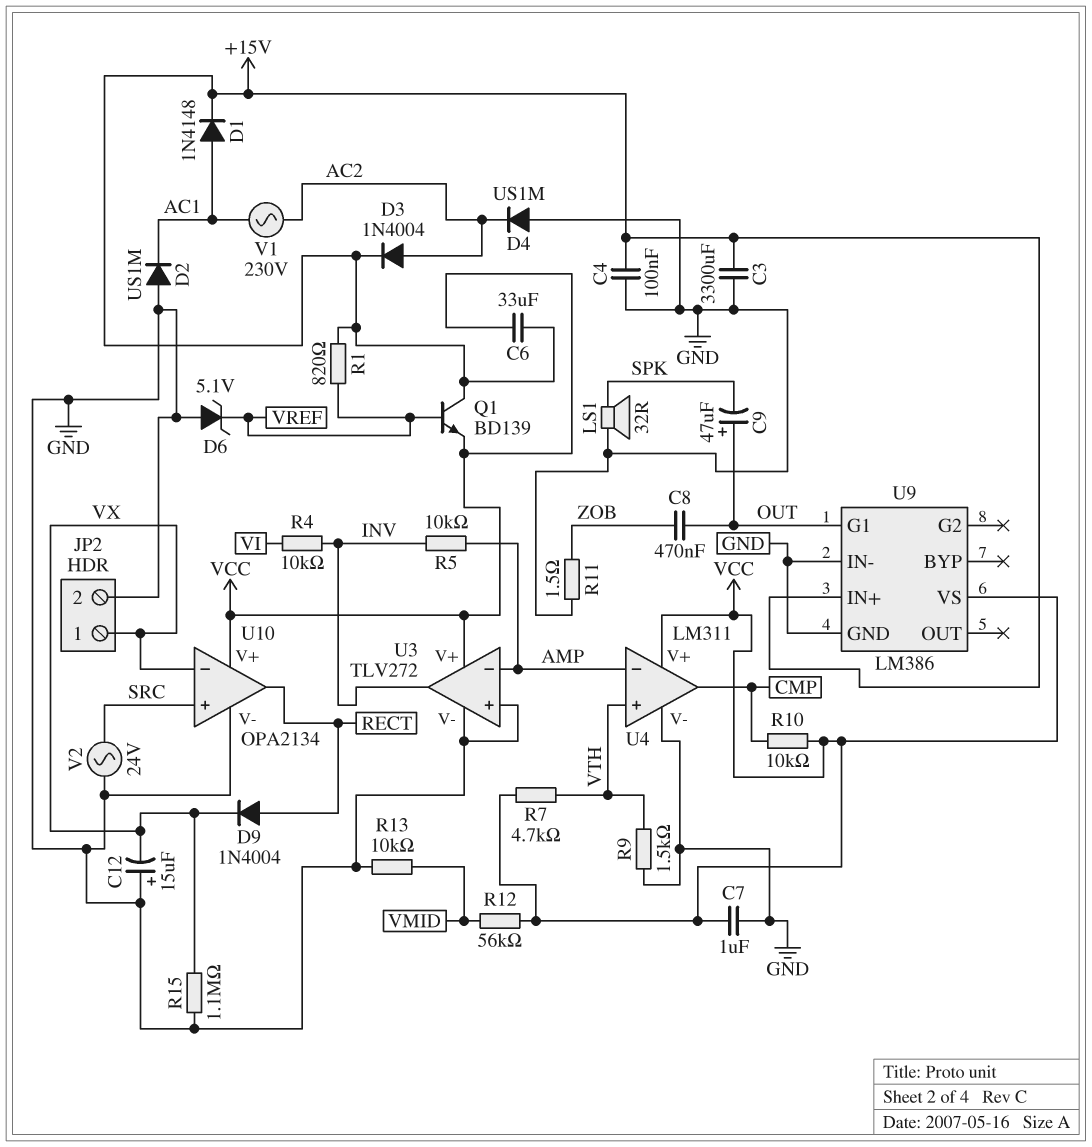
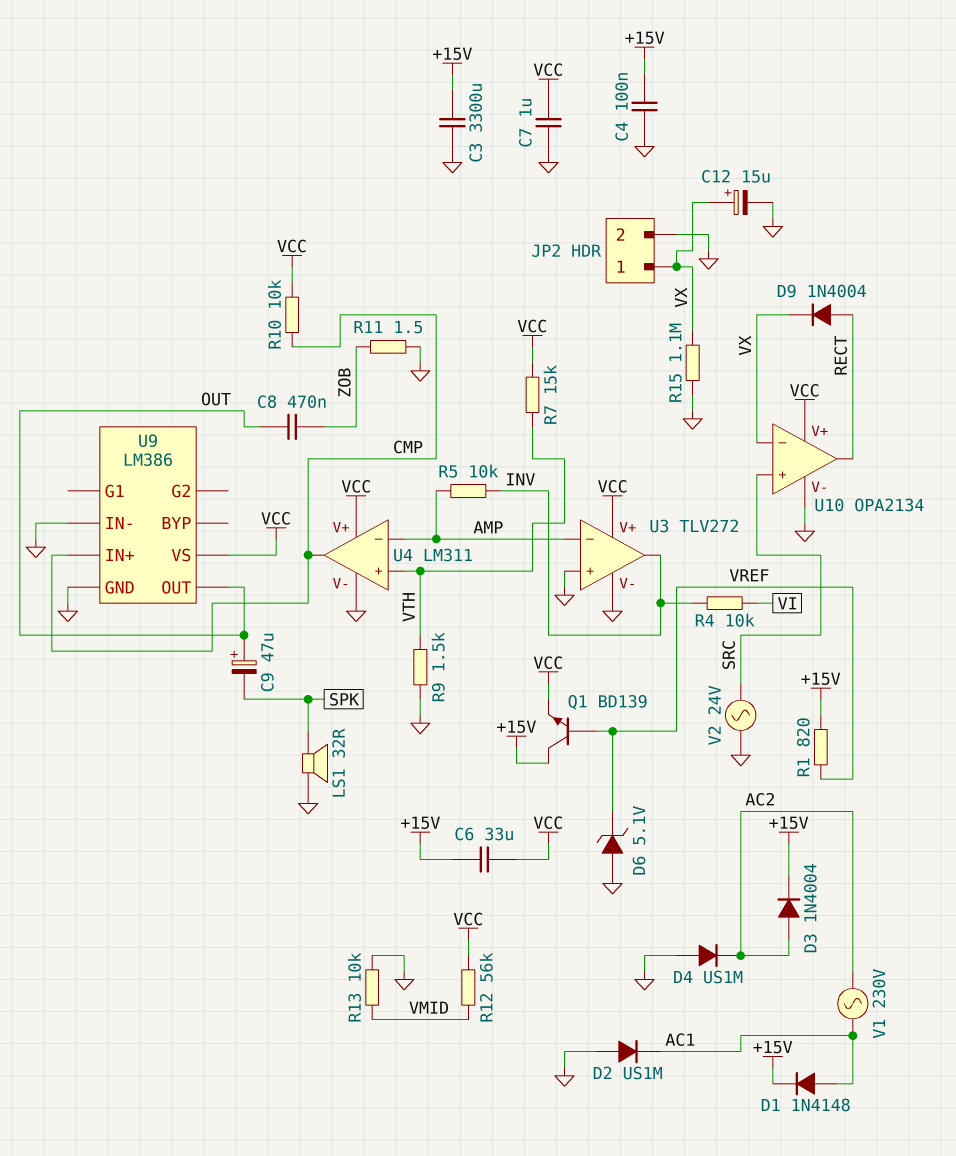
C12: 15uF (plus GND, minus VX) -> 15uF (plus VX, minus GND)
R7: 4.7k (VCC, VTH) -> 15k (VCC, VTH)
U9 pin G1: OUT -> none
U9 pin IN+: +15V -> CMP
U9 pin OUT: none -> OUT

